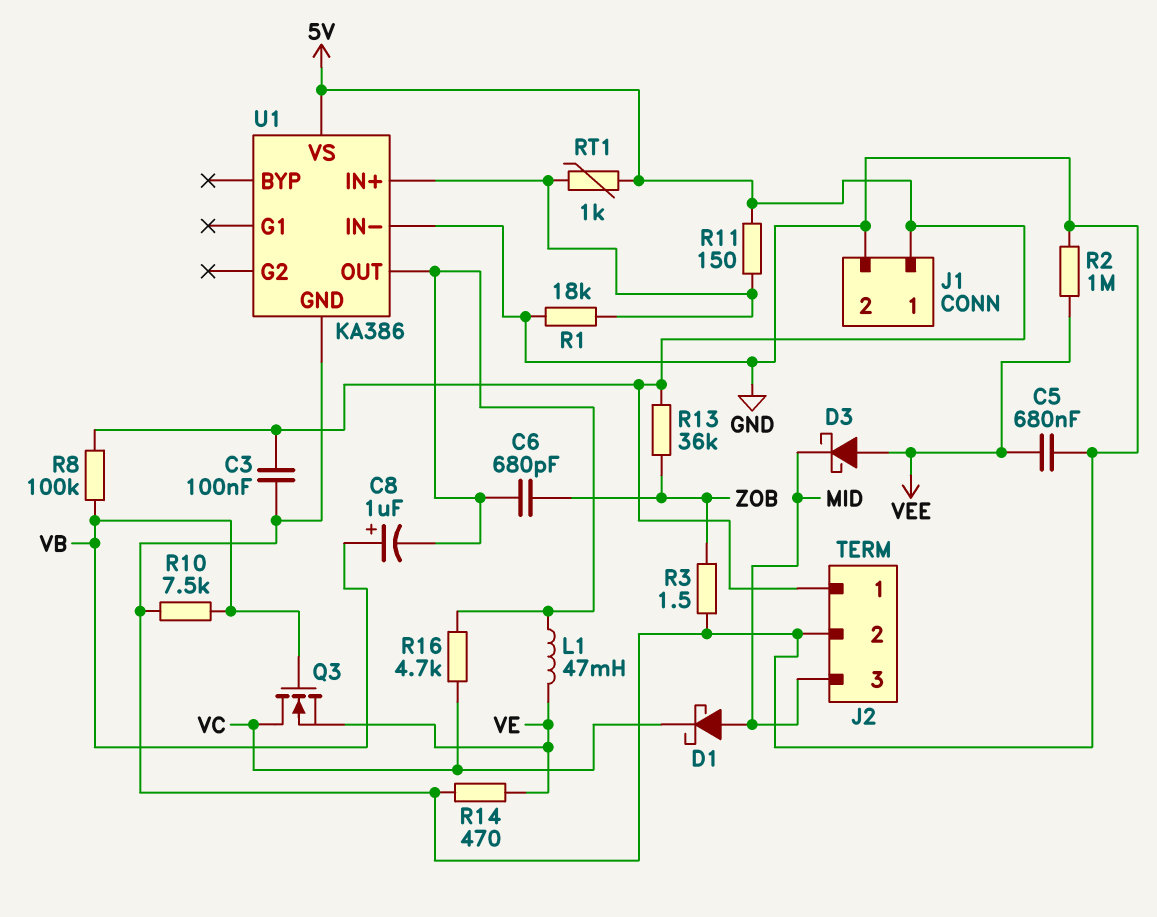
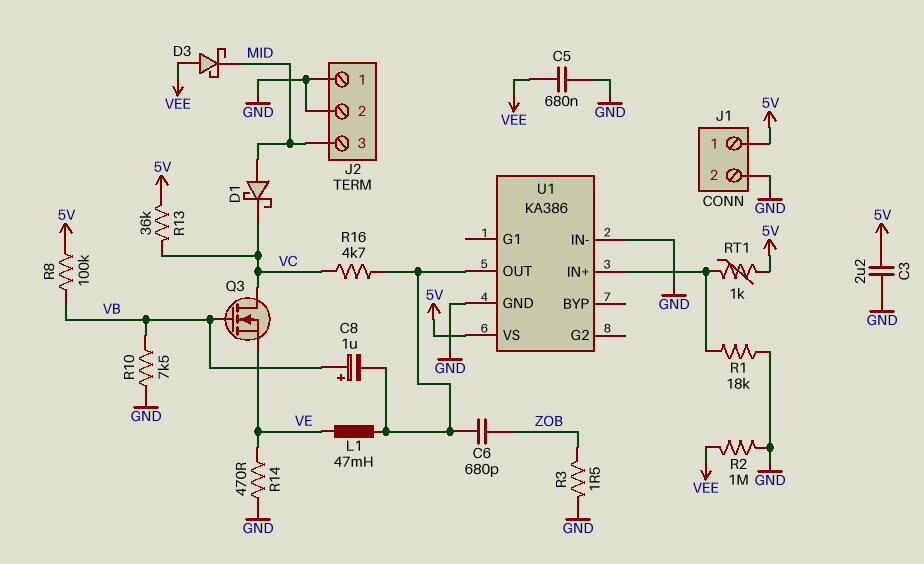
C3: 100nF (5V, GND) -> 2.2uF (5V, GND)
J2 pin 1: 5V -> GND
R11: 150 (5V, U1/IN+) -> none
R13: 36k (5V, ZOB) -> 36k (5V, VC)

